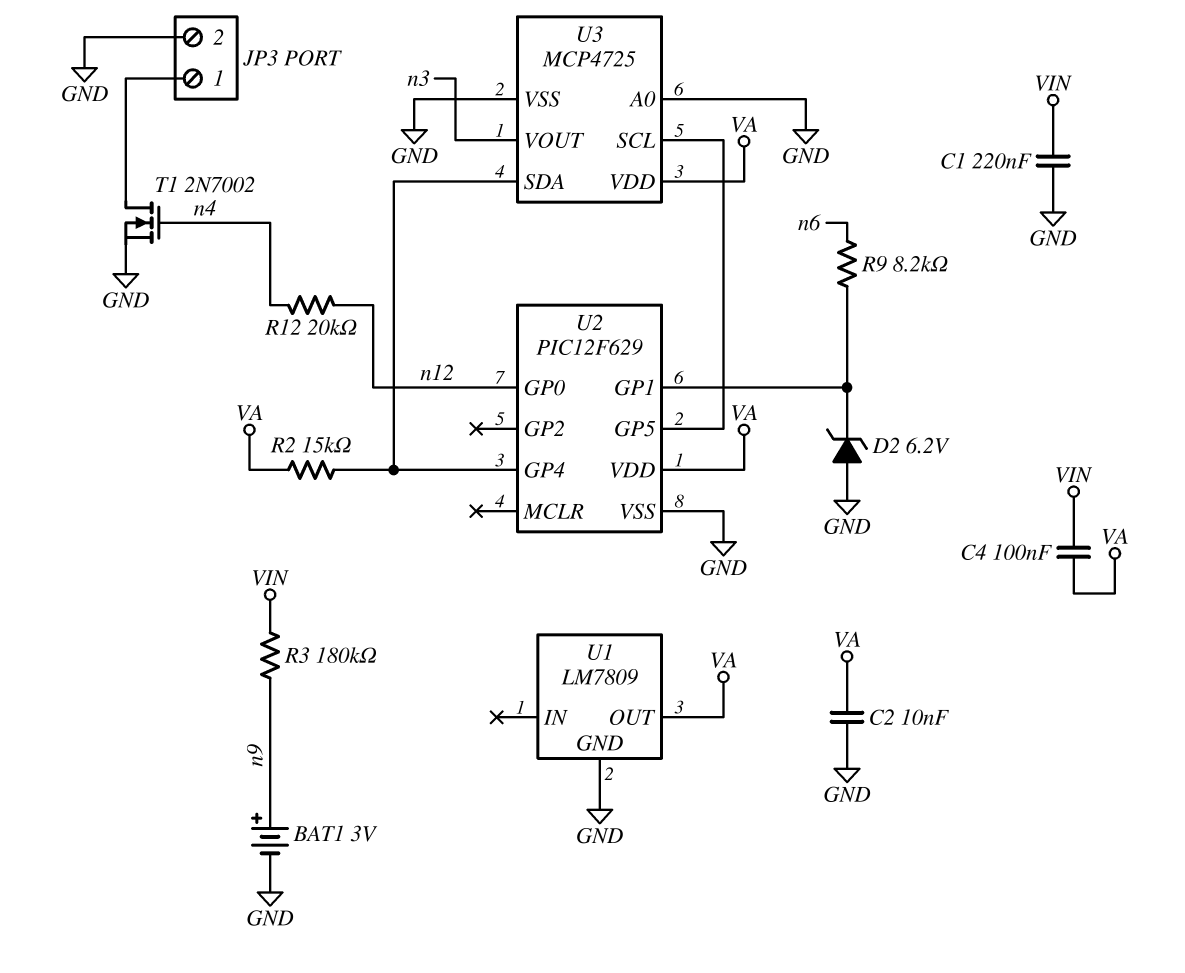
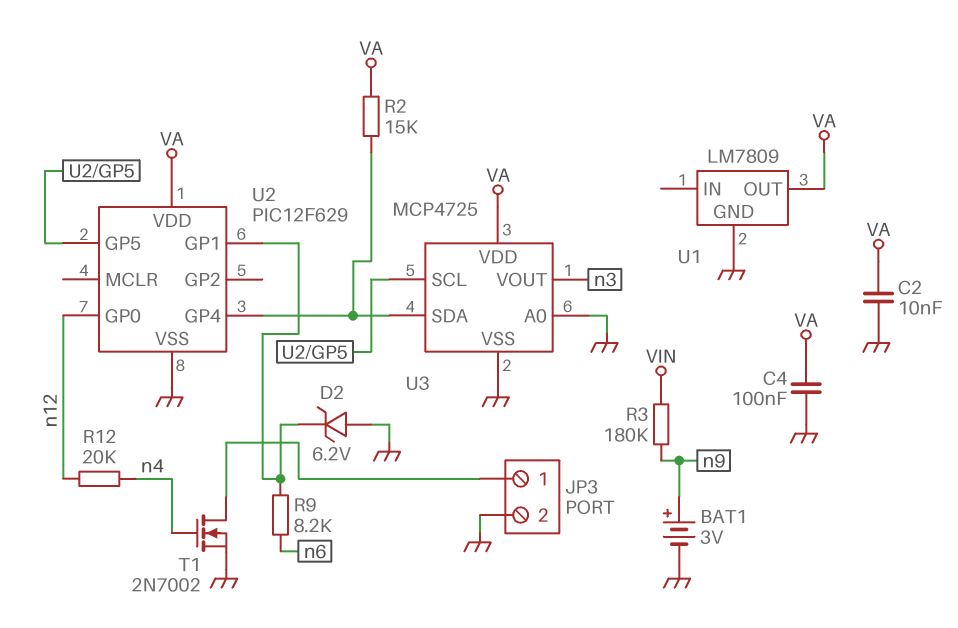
C1: 220nF (GND, VIN) -> none
C4: 100nF (VA, VIN) -> 100nF (GND, VA)

